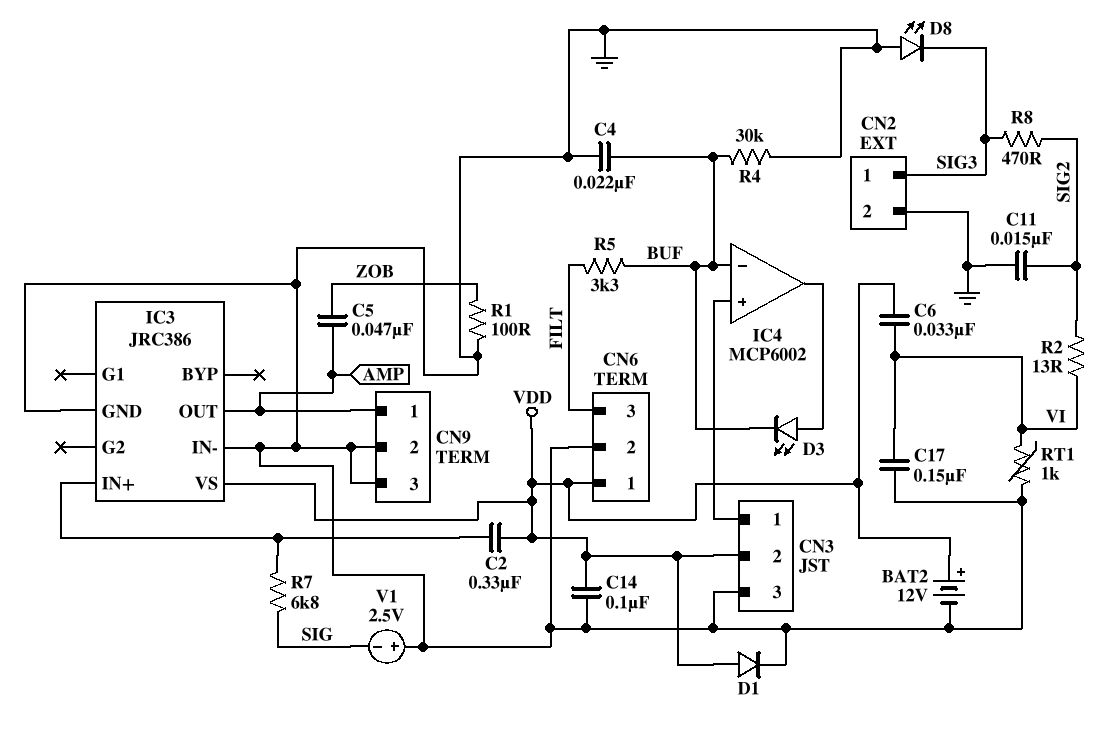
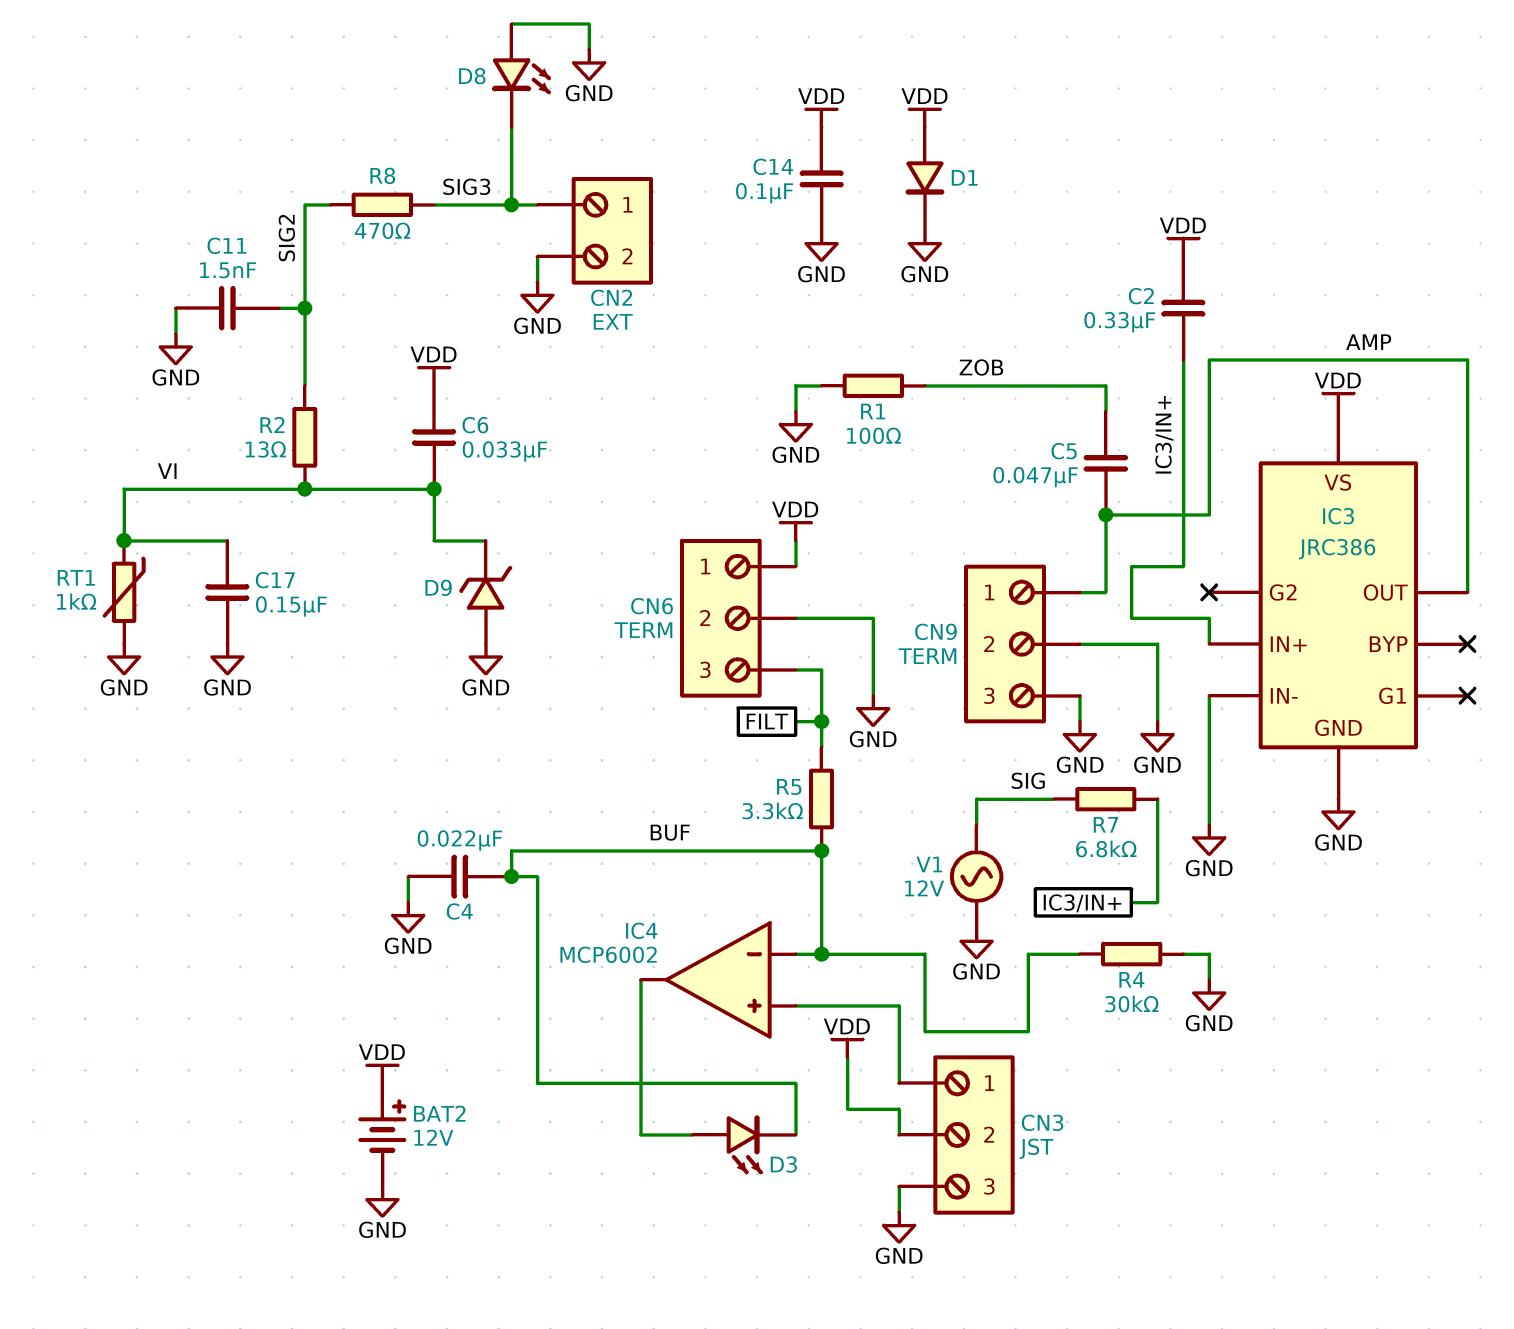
C11: 15nF (GND, SIG2) -> 1.5nF (GND, SIG2)
D9: none -> zener (A GND, K VI)
V1: 2.5V (plus GND, minus SIG) -> AC 12V (GND, SIG)

